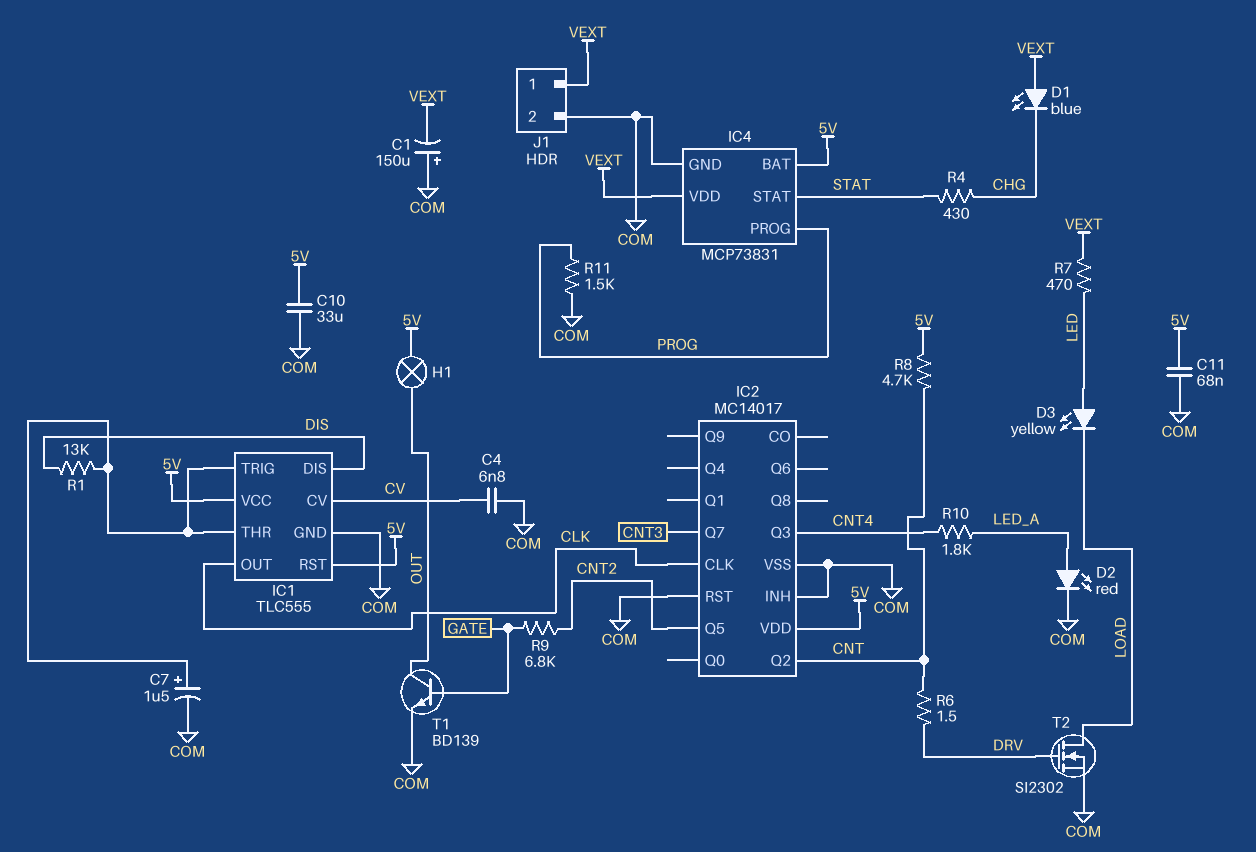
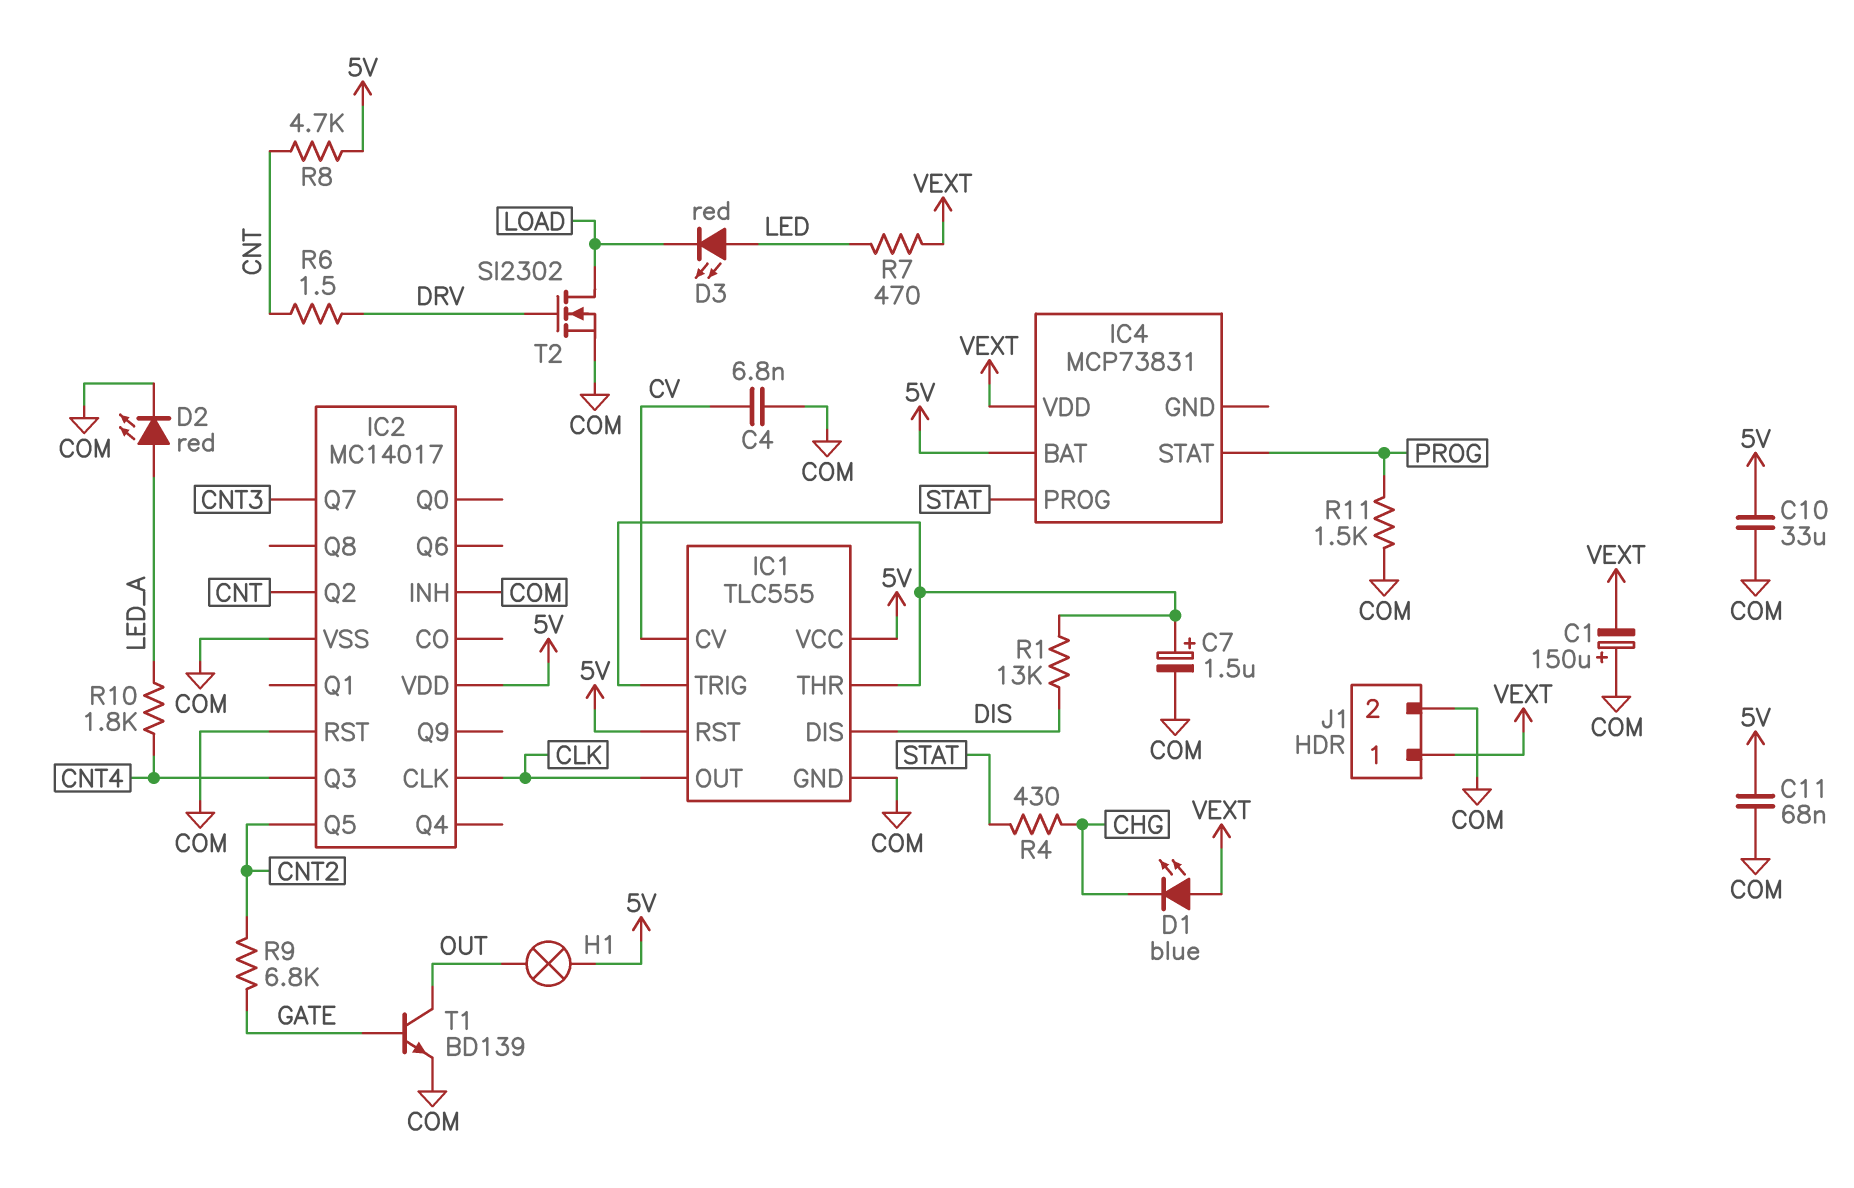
D3: LED yellow (A LED, K LOAD) -> LED red (A LED, K LOAD)
IC4 pin GND: COM -> none
IC4 pin PROG: PROG -> STAT
IC4 pin STAT: STAT -> PROG

